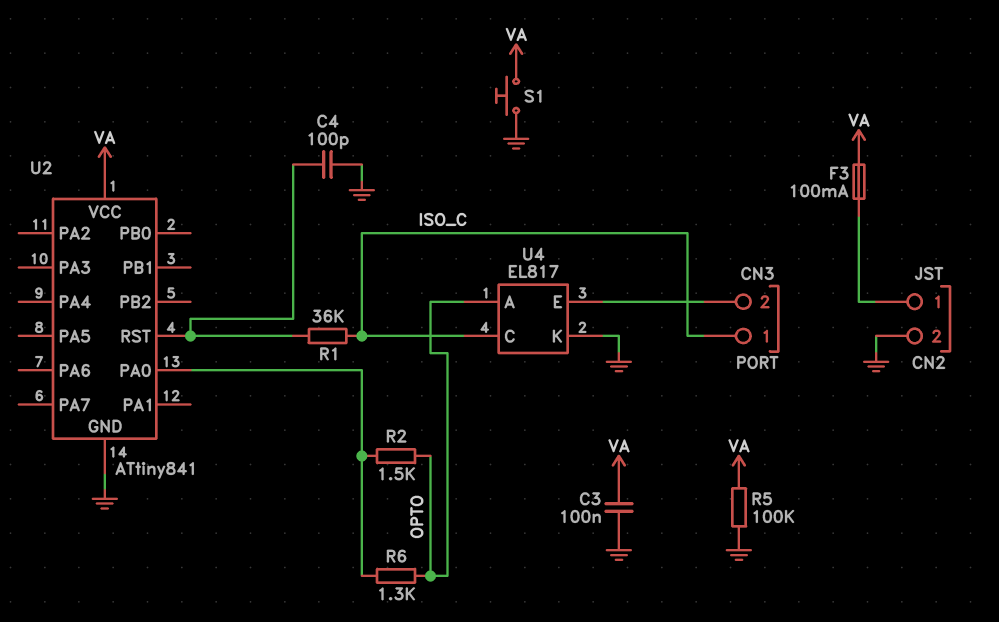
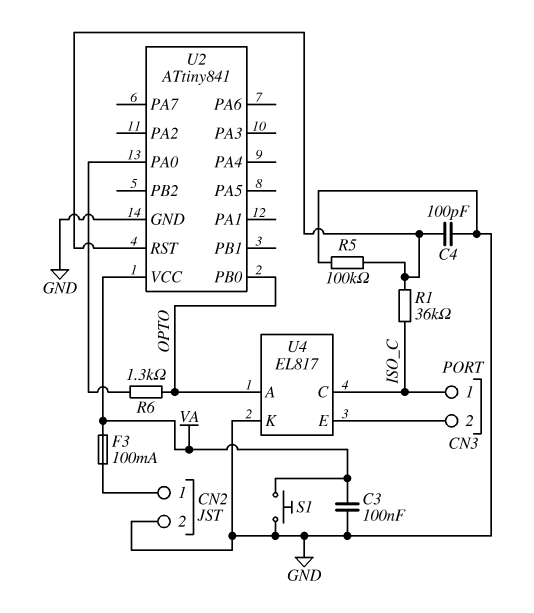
R2: 1.5k (OPTO, U2/PA0) -> none
R5: 100k (GND, VA) -> 100k (GND, U2/RST)
U2 pin PB0: none -> OPTO

